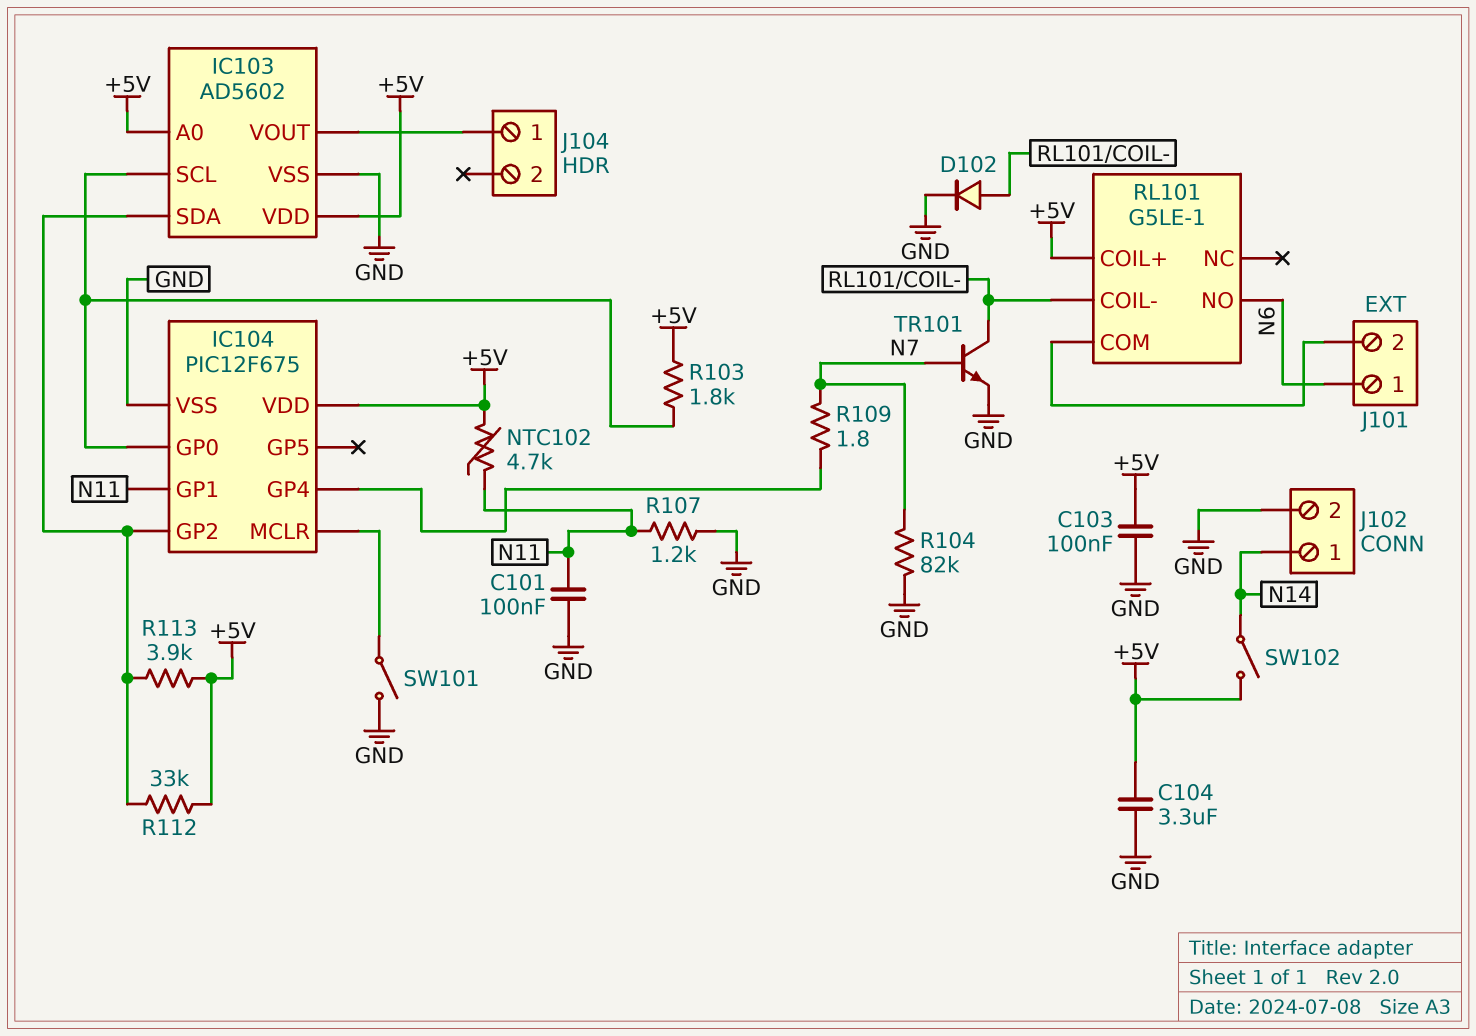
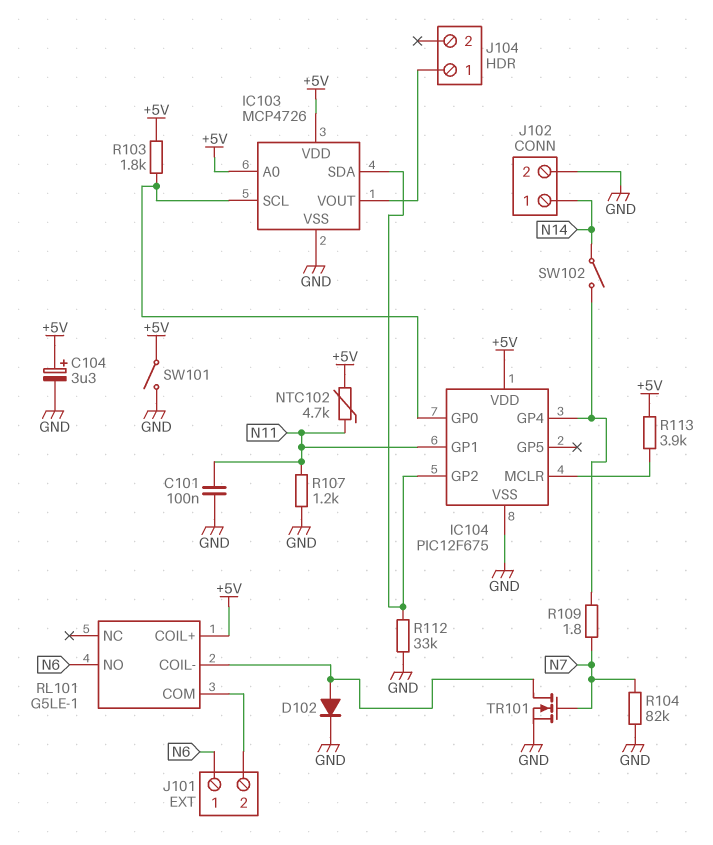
C103: 100nF (+5V, GND) -> none
C104: 3.3uF (+5V, GND) -> 3.3uF (plus +5V, minus GND)
IC103: AD5602 -> MCP4726
R112: 33k (+5V, IC103/SDA) -> 33k (GND, IC103/SDA)
R113: 3.9k (+5V, IC103/SDA) -> 3.9k (+5V, IC104/MCLR)
SW101: switch (GND, IC104/MCLR) -> switch (+5V, GND)
SW102: switch (+5V, N14) -> switch (IC104/GP4, N14)
TR101: NPN (B N7, C RL101/COIL-, E GND) -> NMOS (G N7, D RL101/COIL-, S GND)

